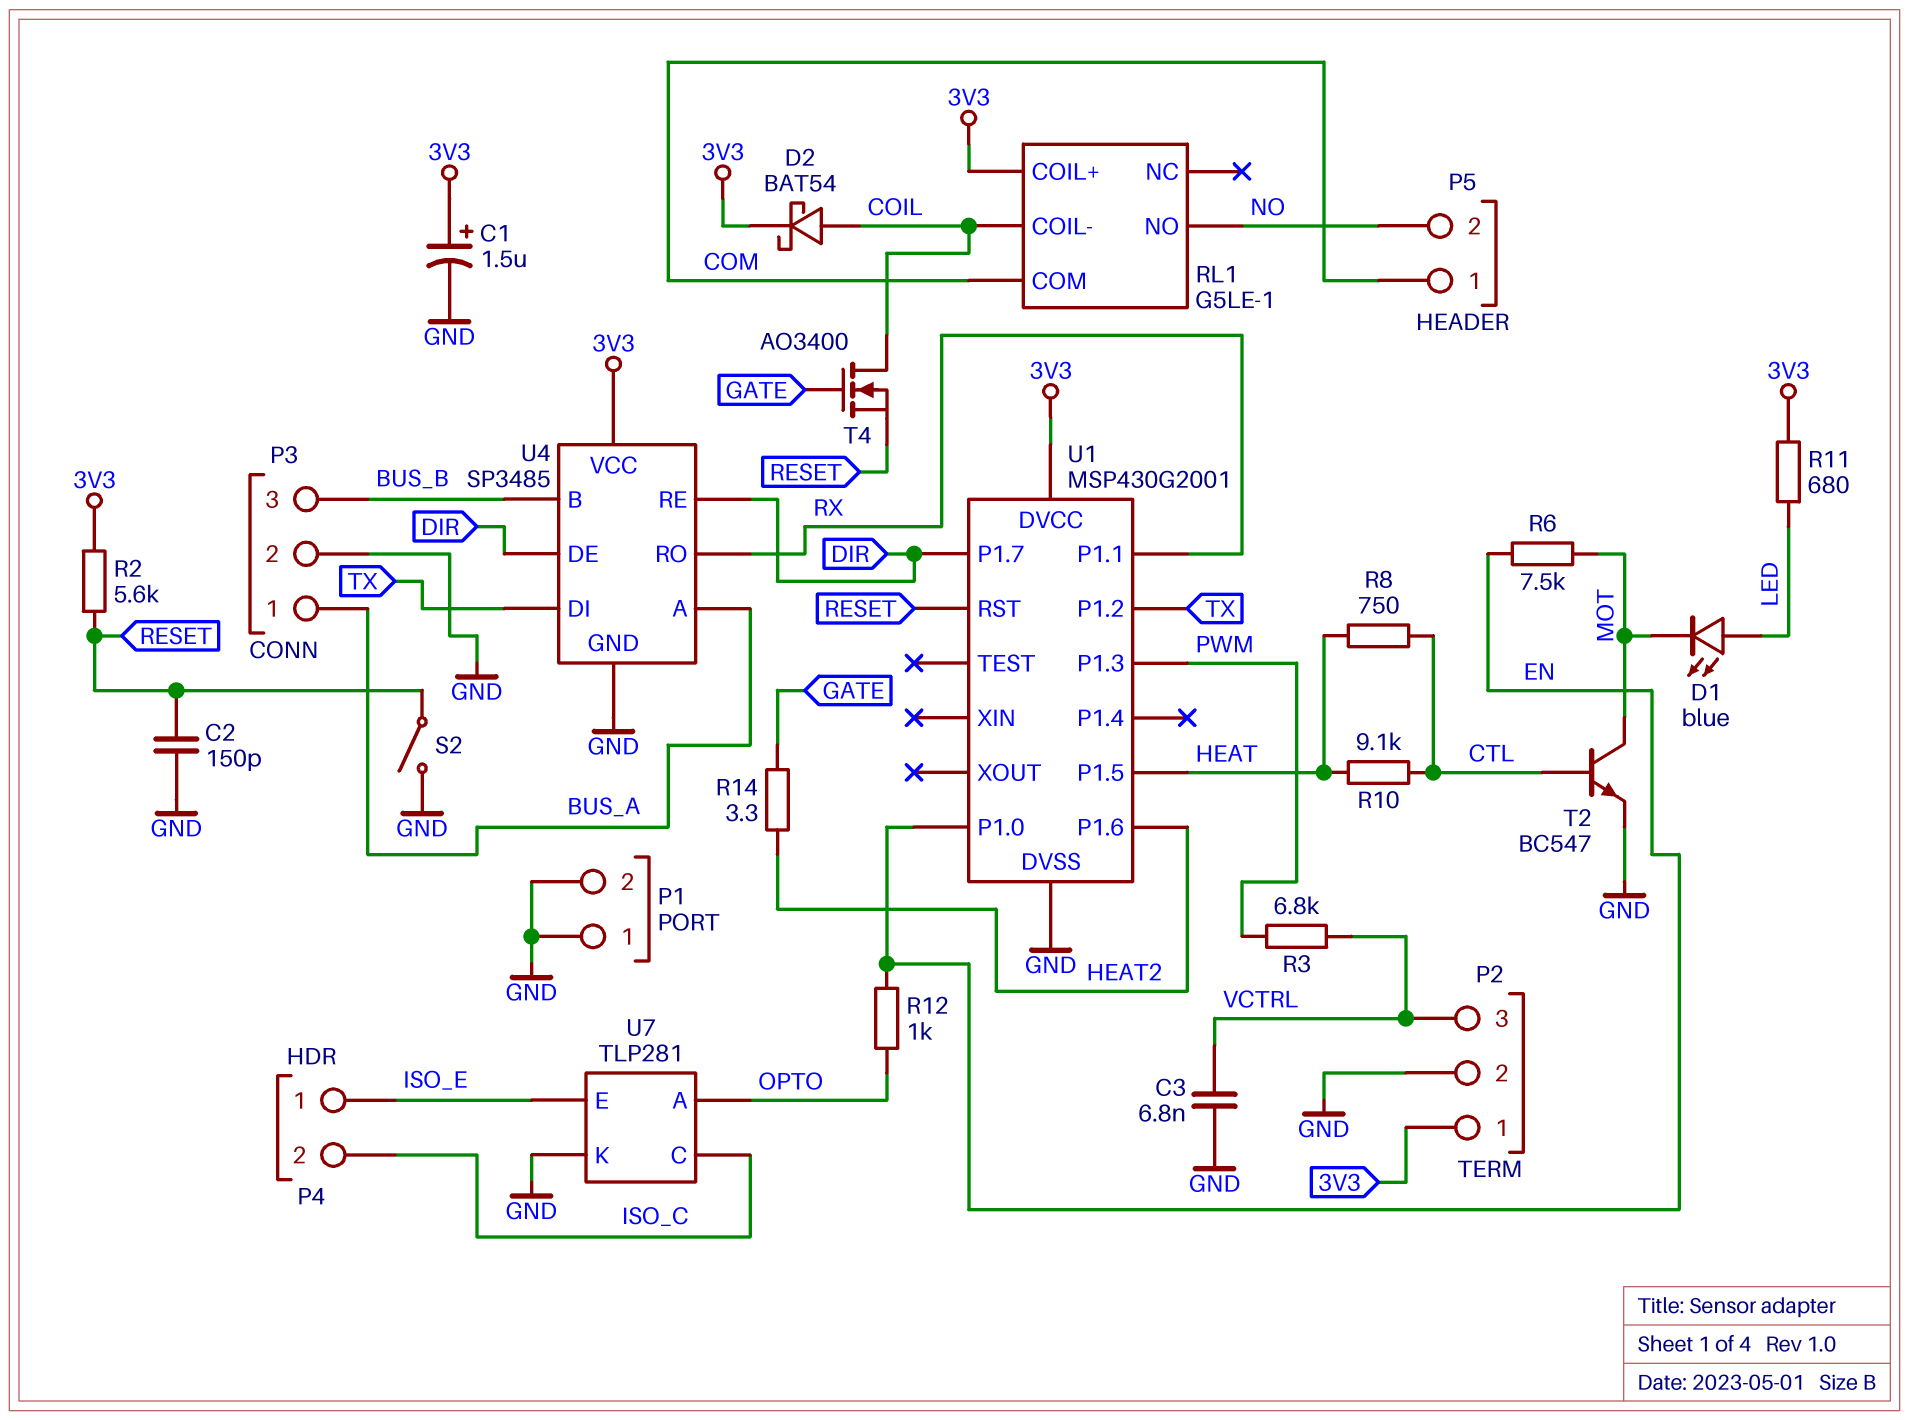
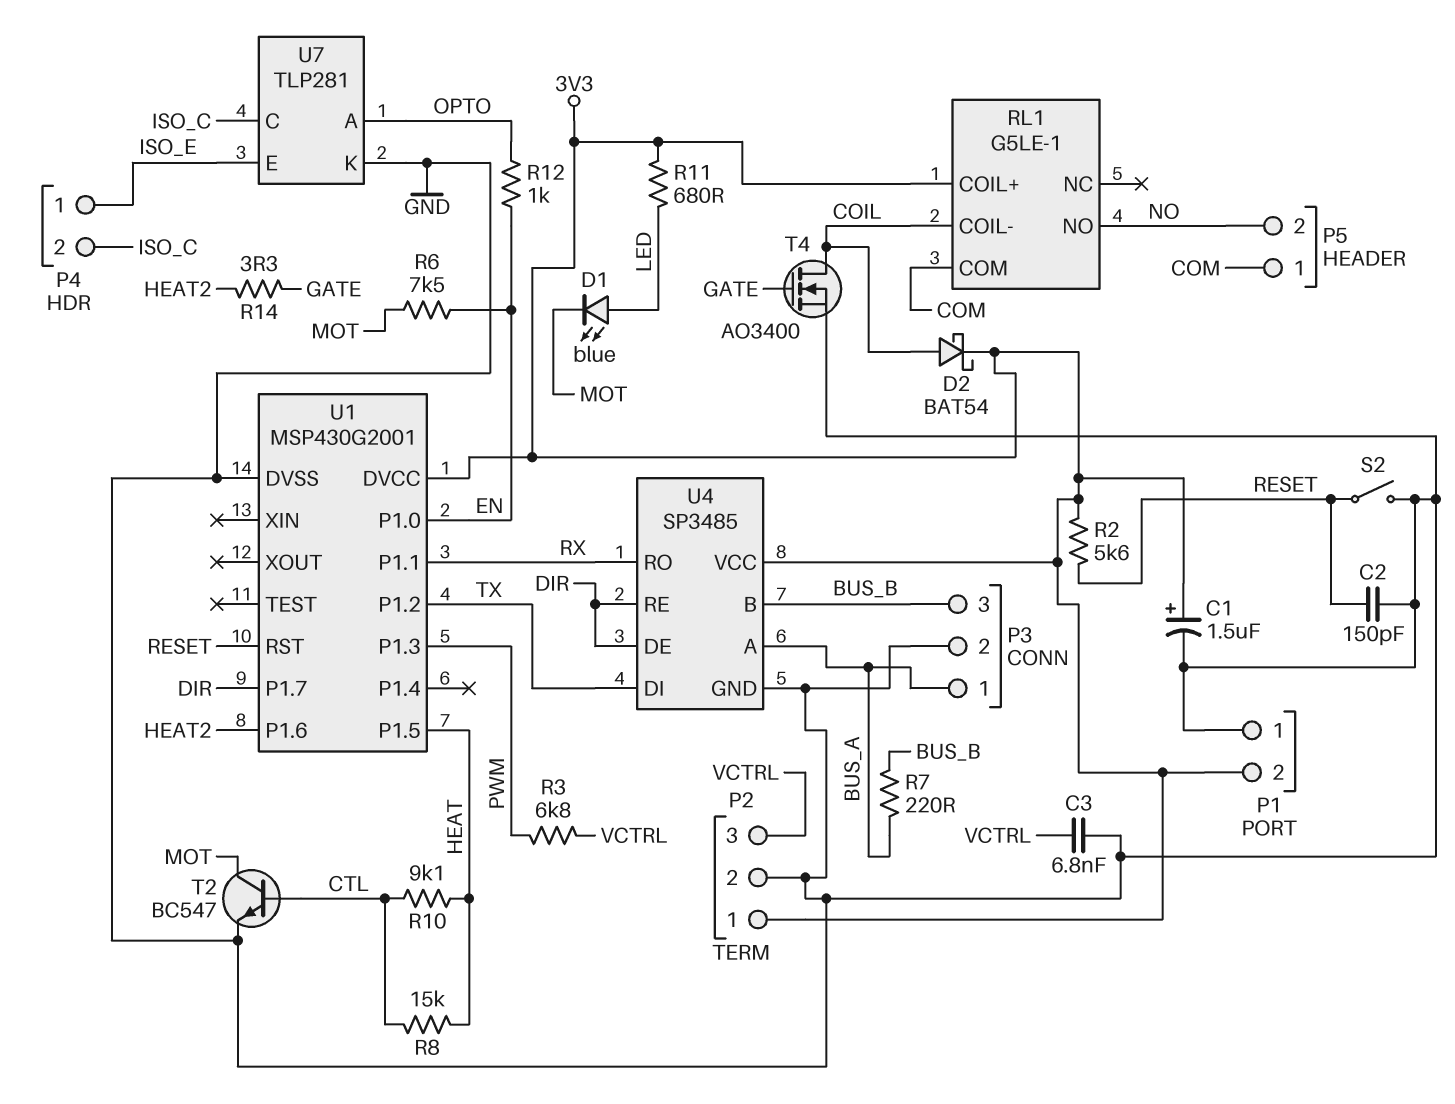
P1 pin 2: GND -> 3V3
R7: none -> 220 (BUS_A, BUS_B)
R8: 750 (CTL, HEAT) -> 15k (CTL, HEAT)
T4: NMOS AO3400 (G GATE, D COIL, S RESET) -> NMOS AO3400 (G GATE, D COIL, S GND)

